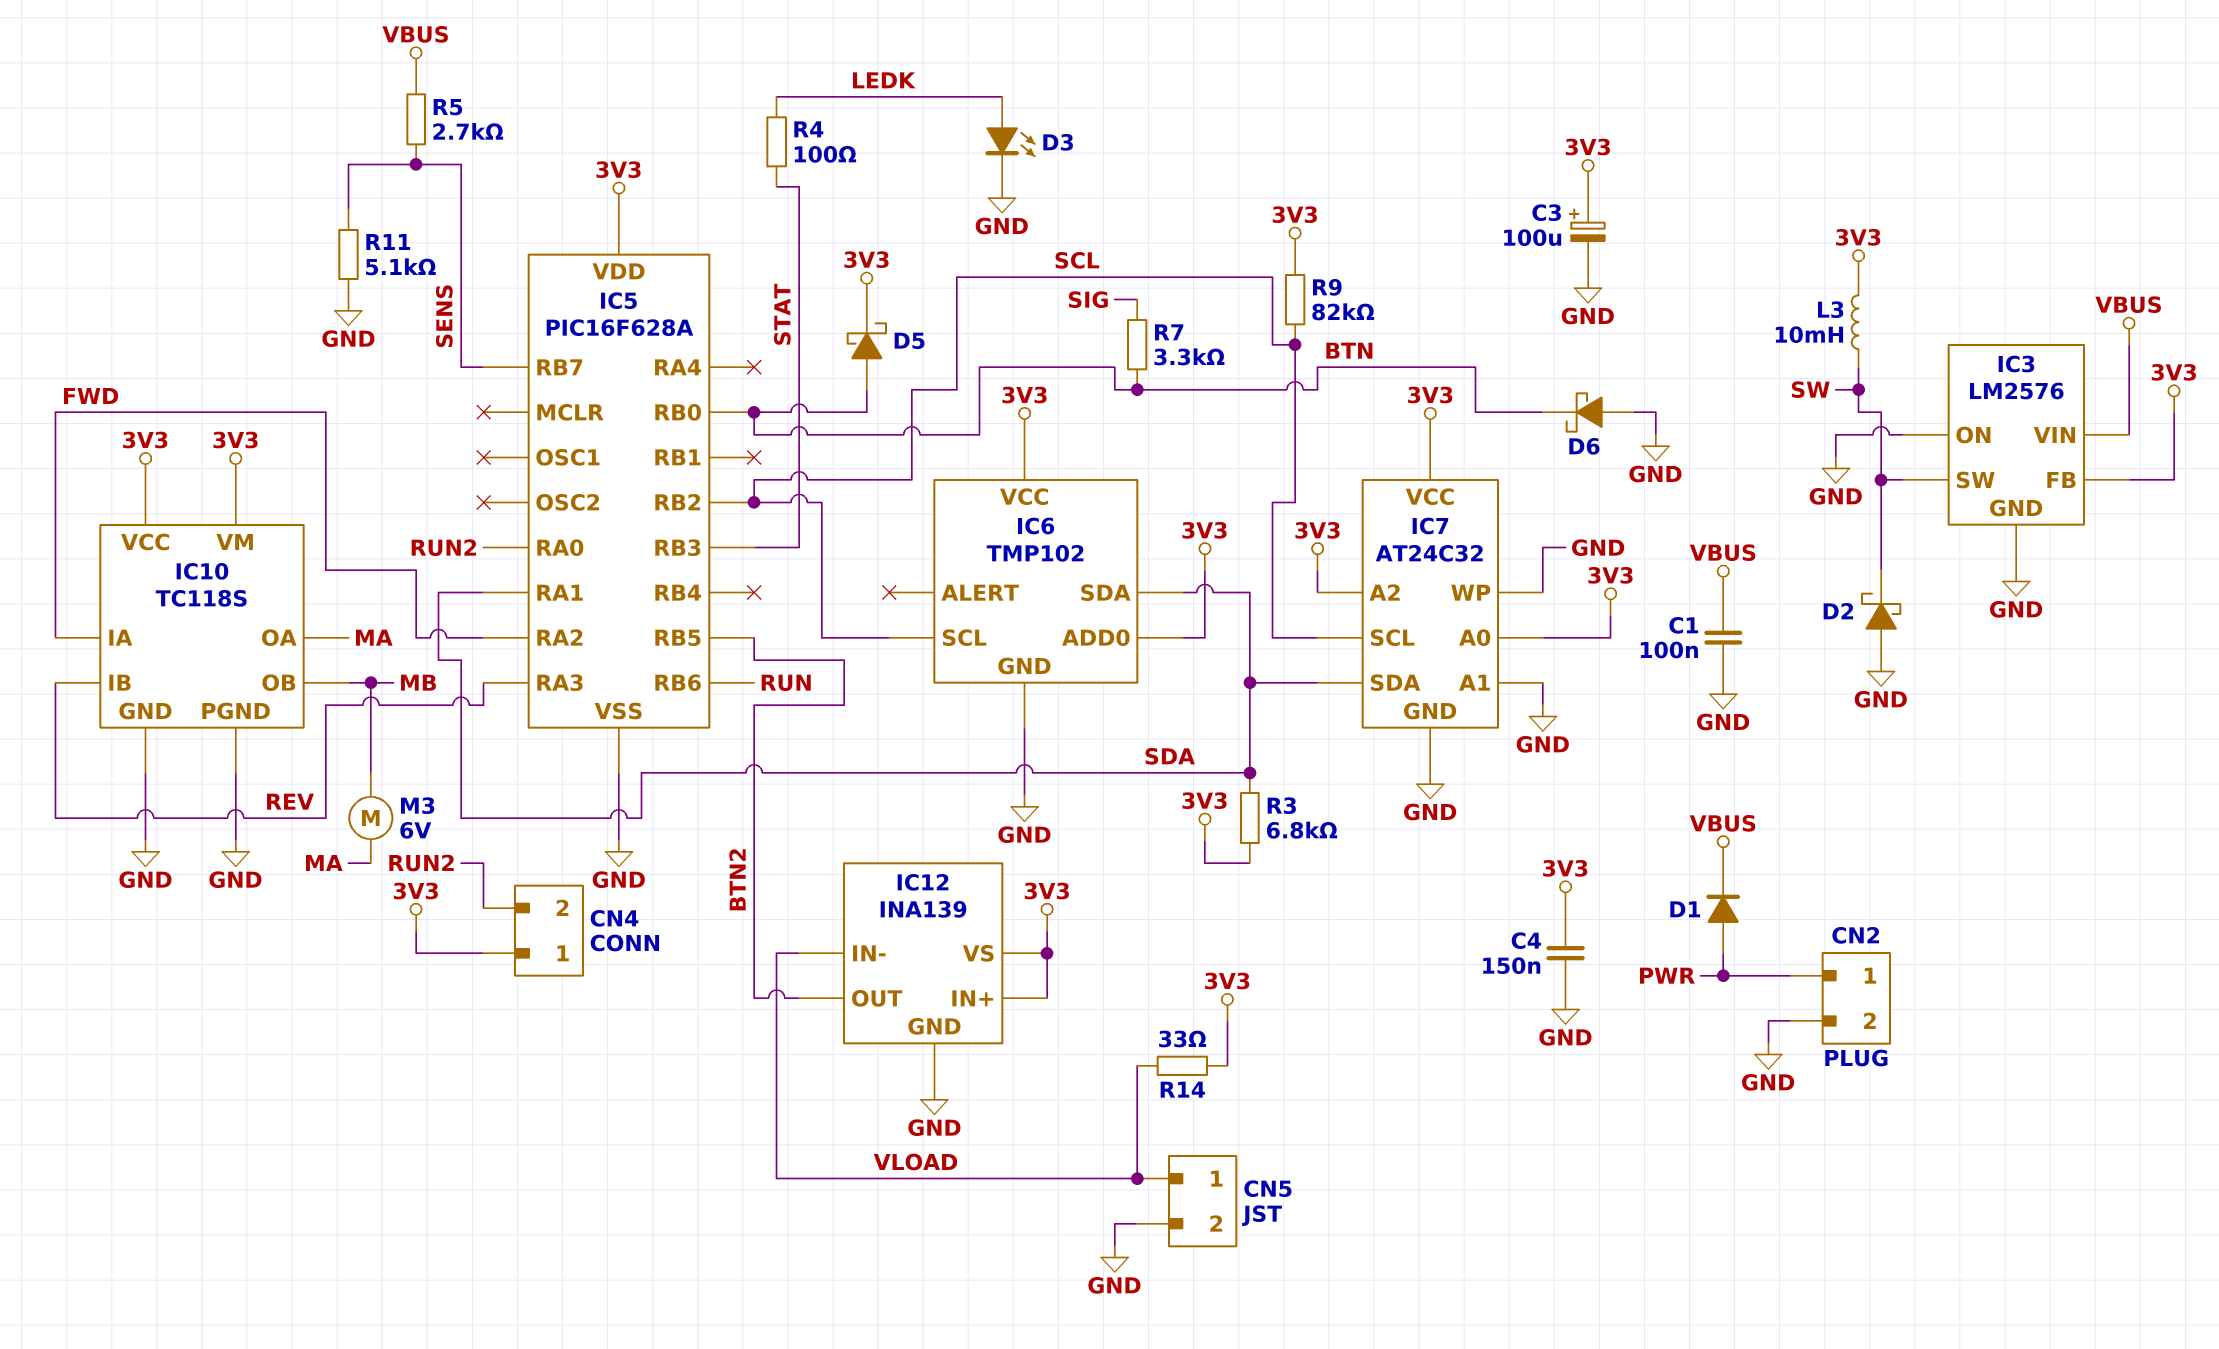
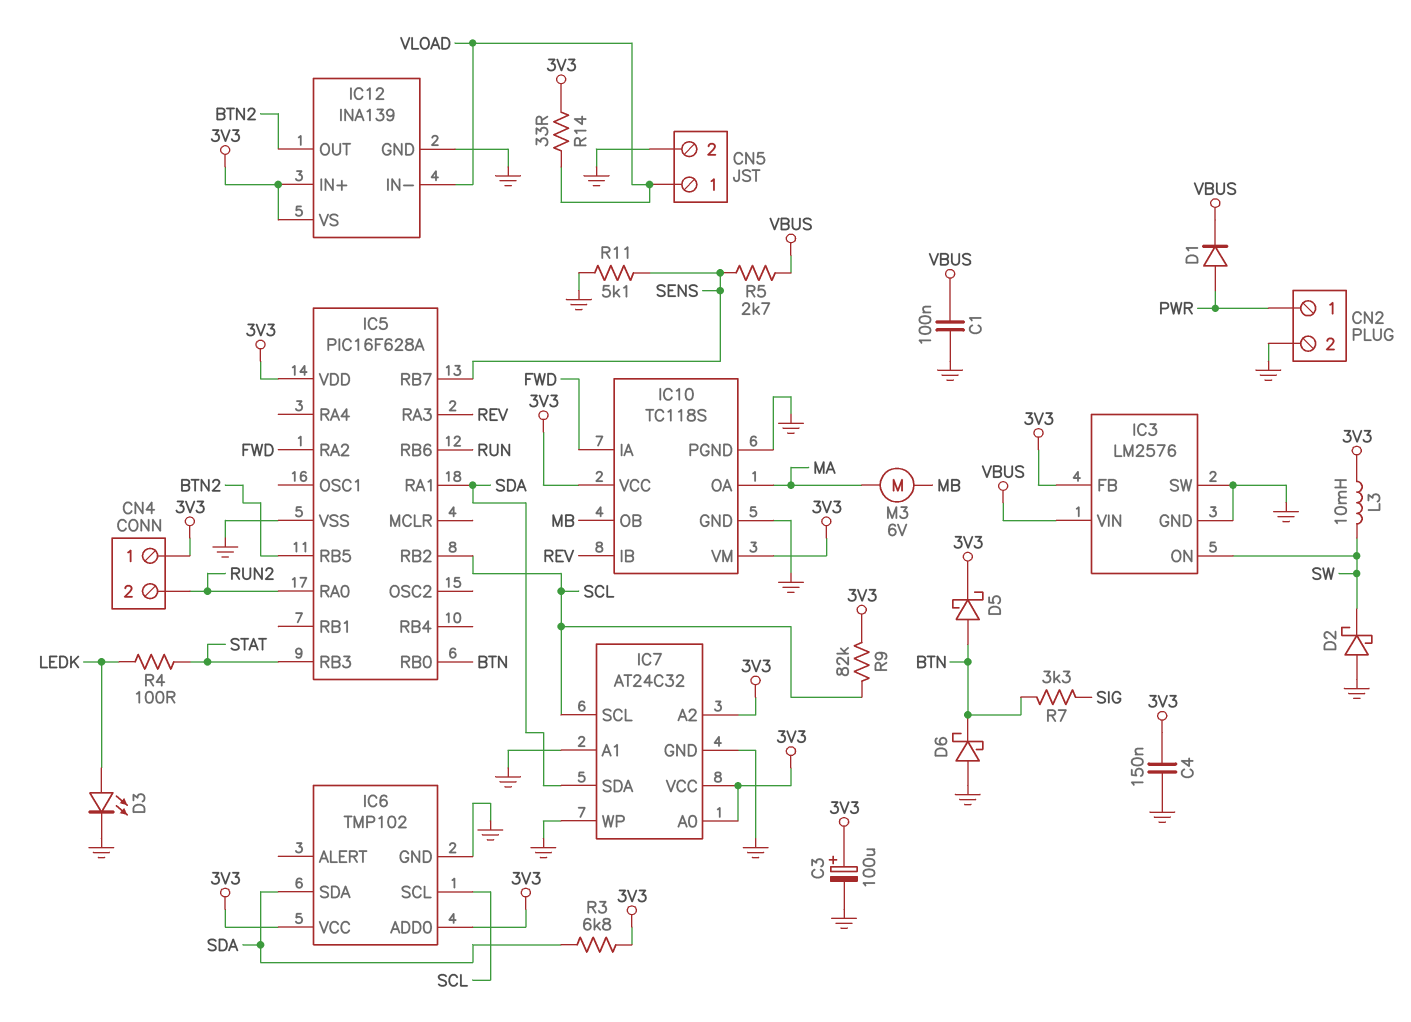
IC3 pin ON: GND -> SW
IC3 pin SW: SW -> GND

